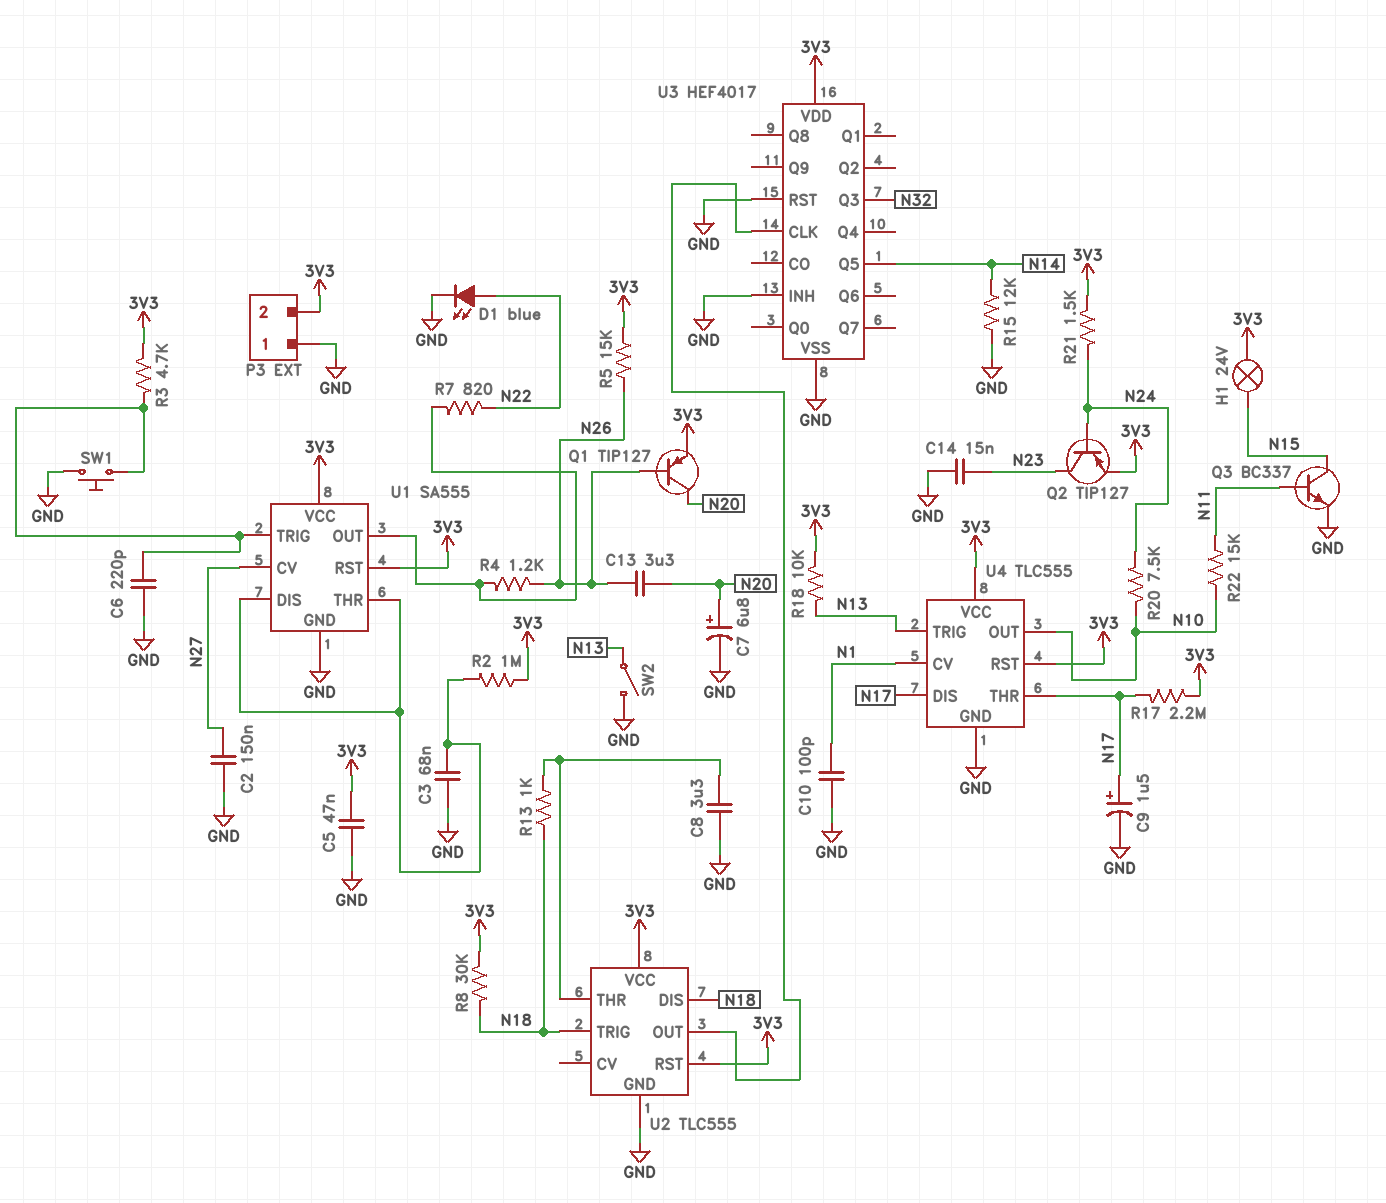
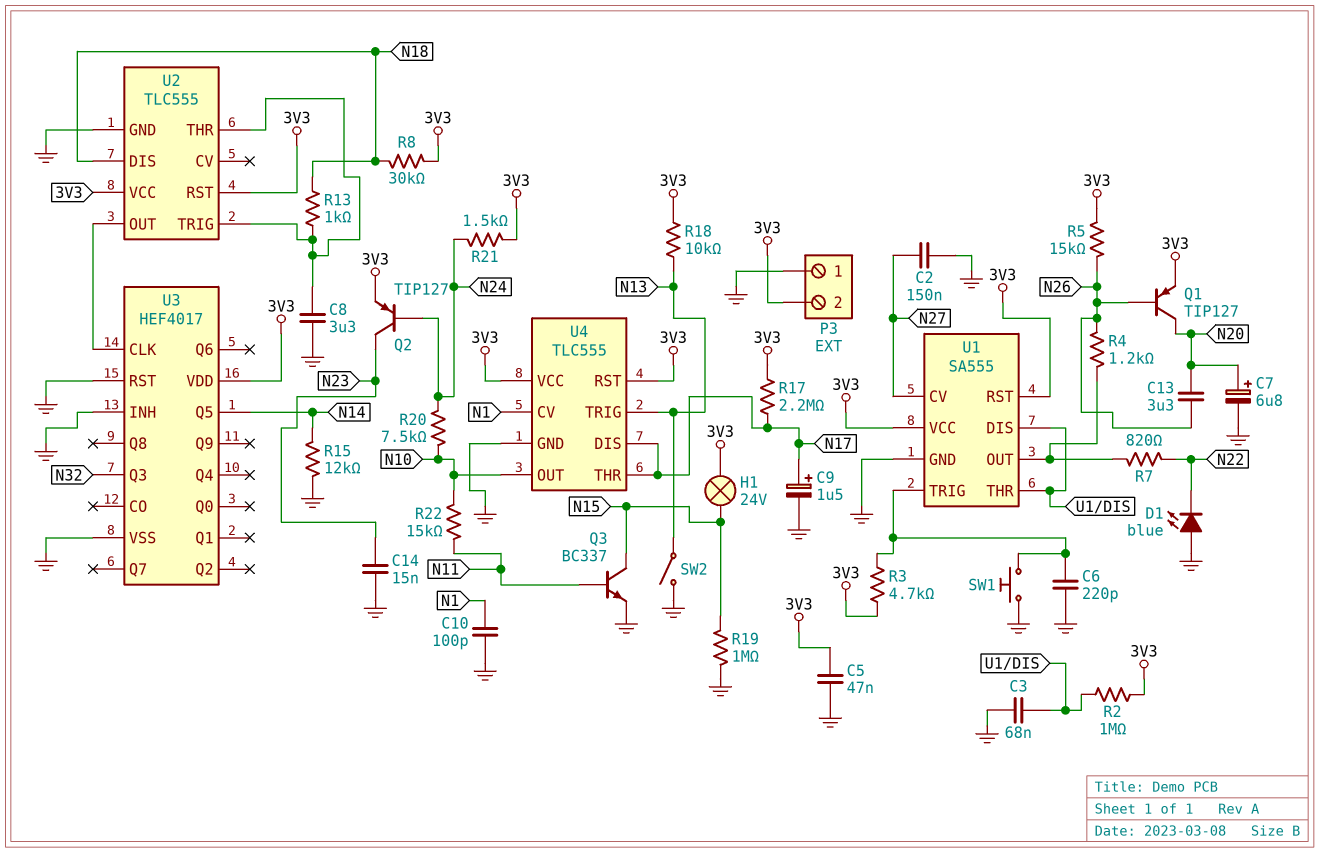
D1: LED blue (A N22, K GND) -> LED blue (A GND, K N22)
R19: none -> 1M (GND, N15)
U2 pin TRIG: N18 -> U2/THR

